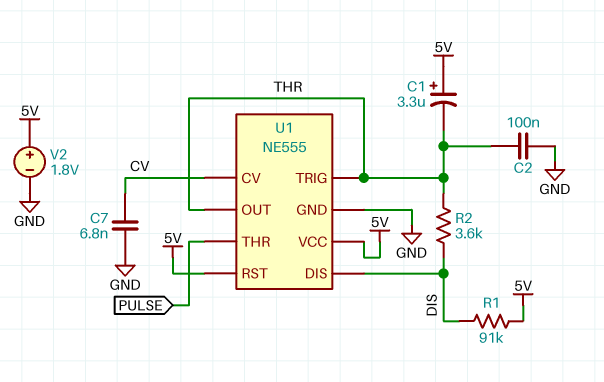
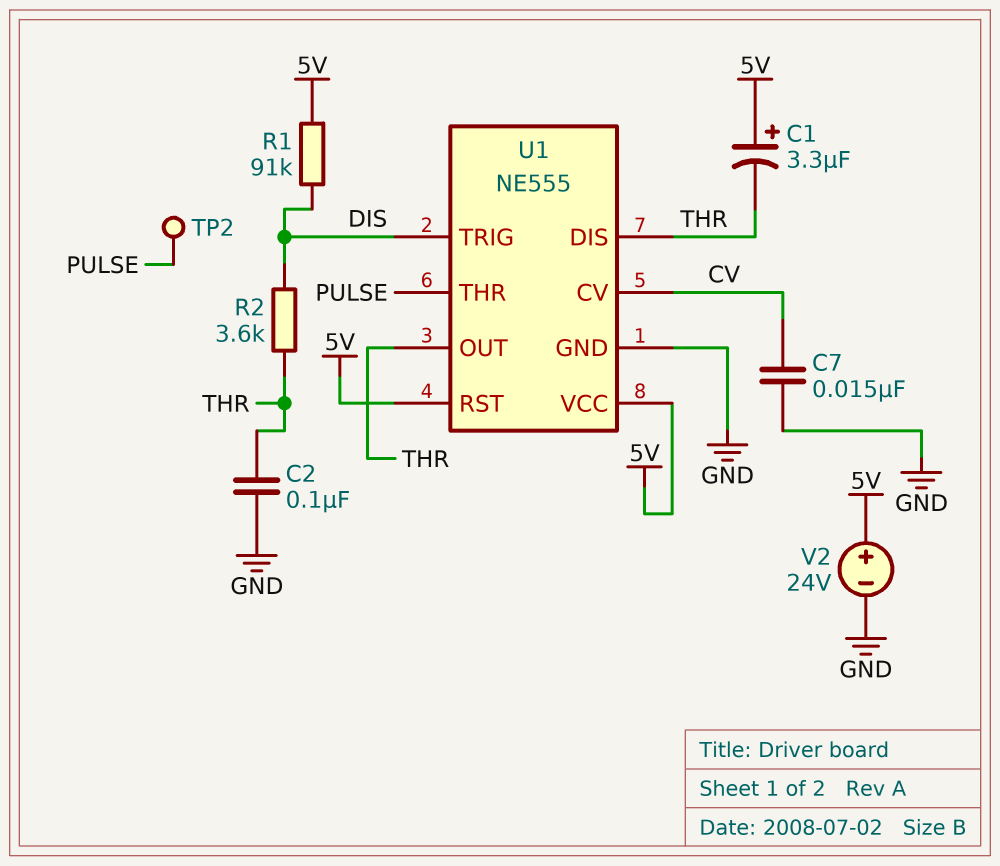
C7: 6.8nF (CV, GND) -> 15nF (CV, GND)
TP2: none -> test point (PULSE)
U1 pin DIS: DIS -> THR
U1 pin TRIG: THR -> DIS
V2: 1.8V (plus 5V, minus GND) -> 24V (plus 5V, minus GND)

